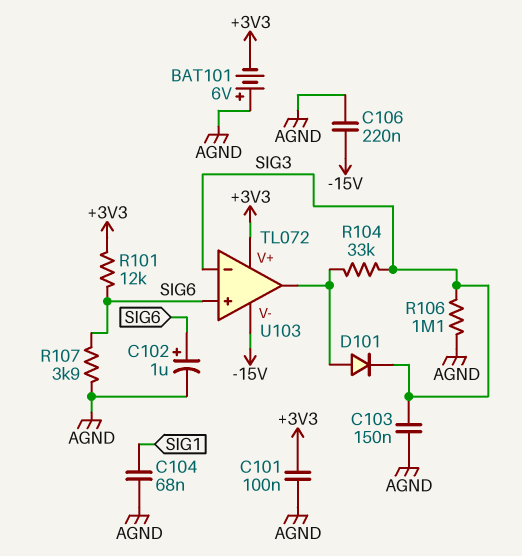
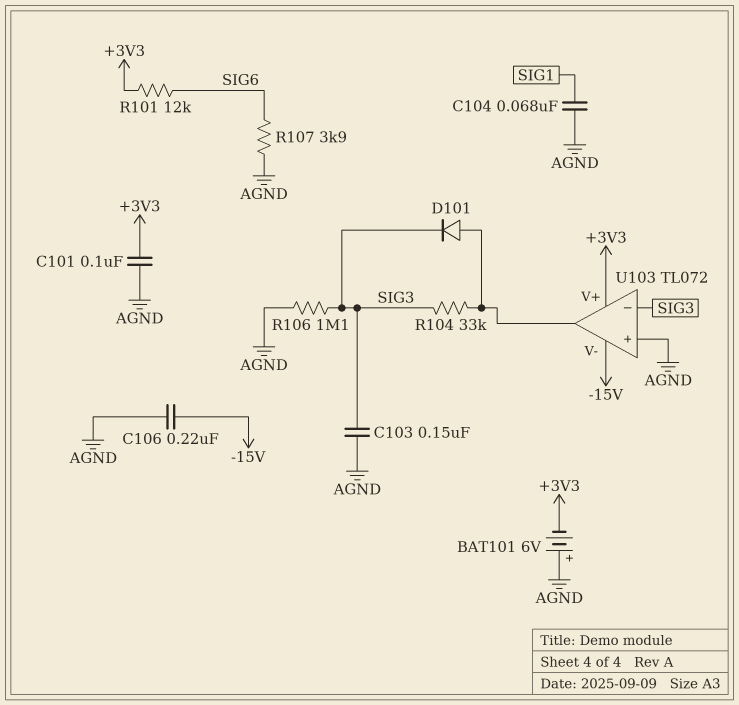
C102: 1uF (plus SIG6, minus AGND) -> none
U103 pin in+: SIG6 -> AGND

